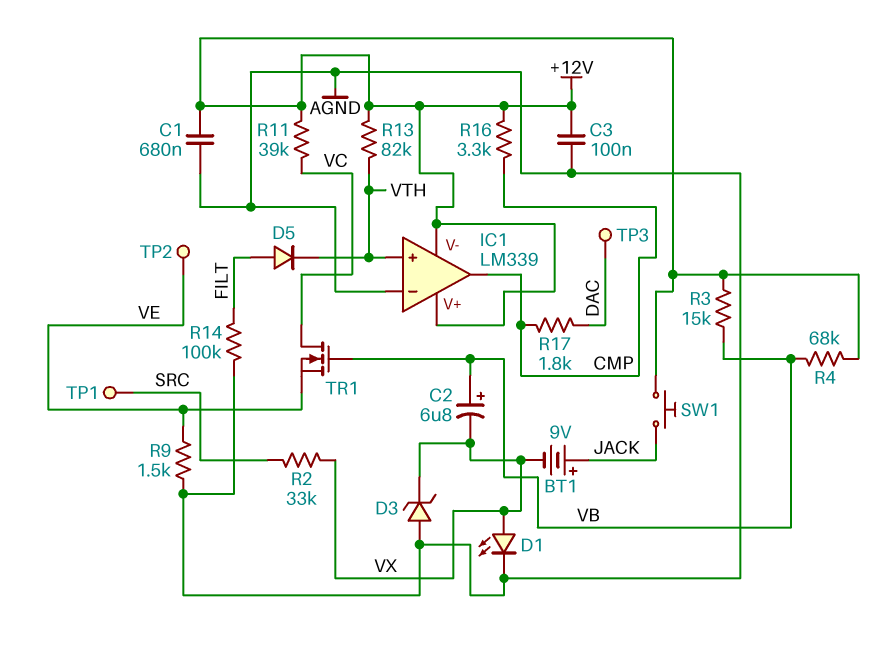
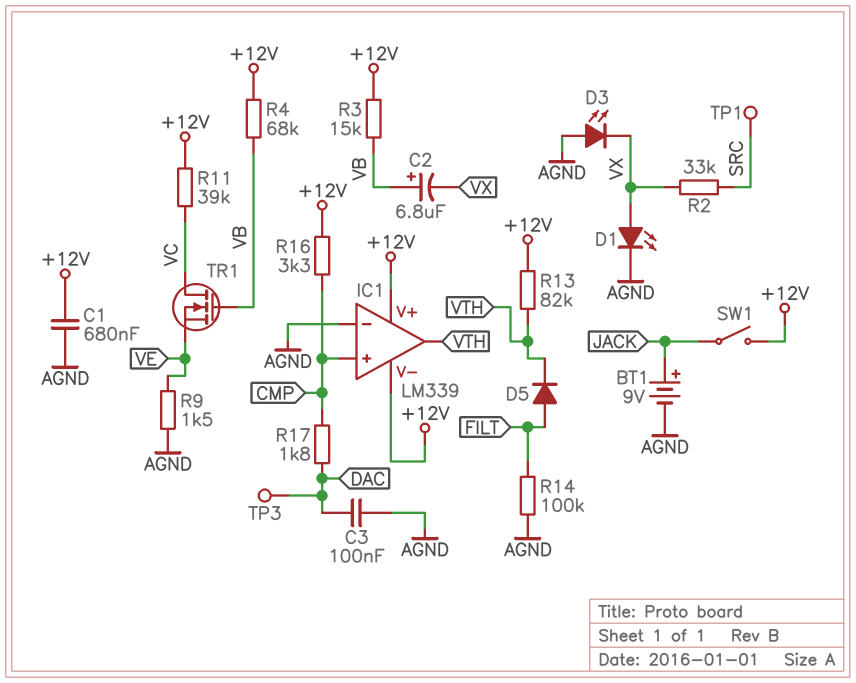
BT1: 9V (plus JACK, minus VX) -> 9V (plus JACK, minus AGND)
C3: 100nF (+12V, AGND) -> 100nF (AGND, DAC)
D3: zener (A AGND, K VX) -> LED (A AGND, K VX)
IC1 pin in+: VTH -> CMP
IC1 pin out: CMP -> VTH
SW1: button (+12V, JACK) -> switch (+12V, JACK)
TP2: test point (VE) -> none

